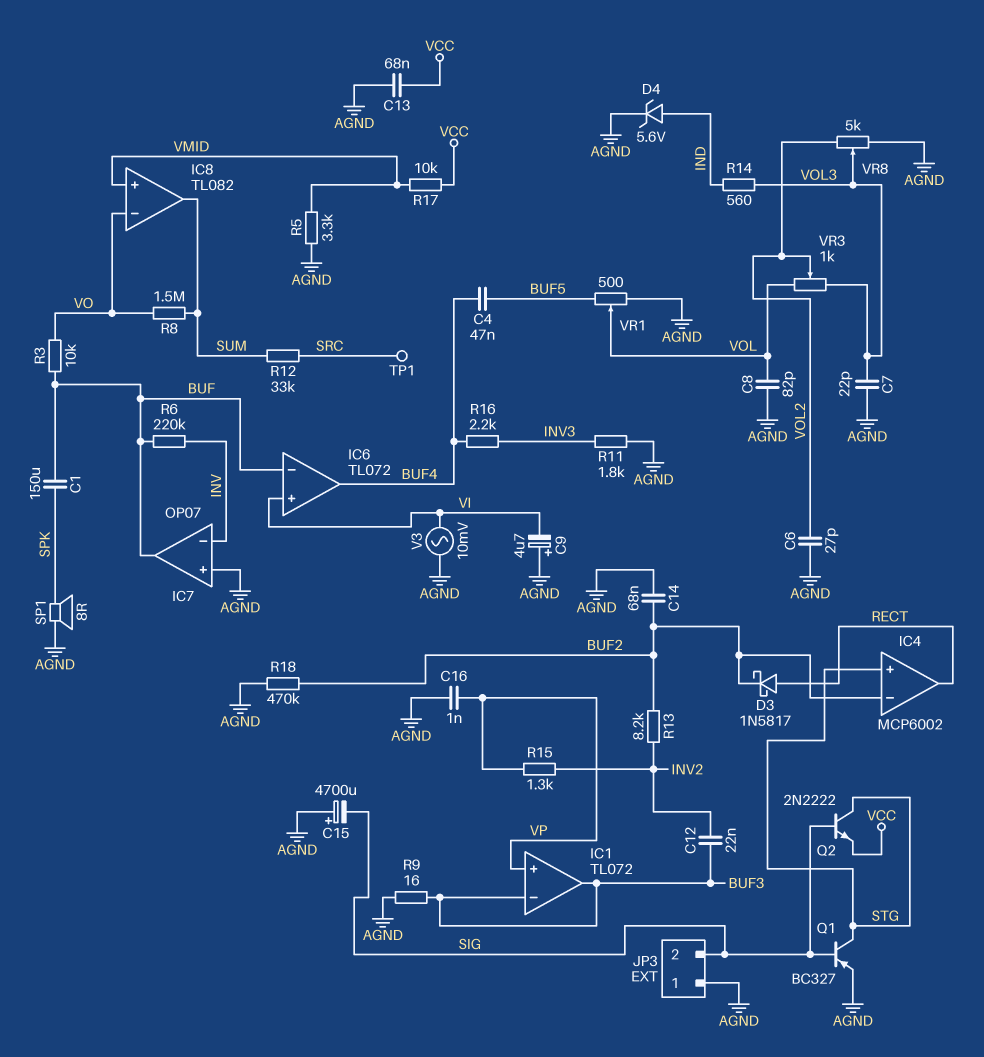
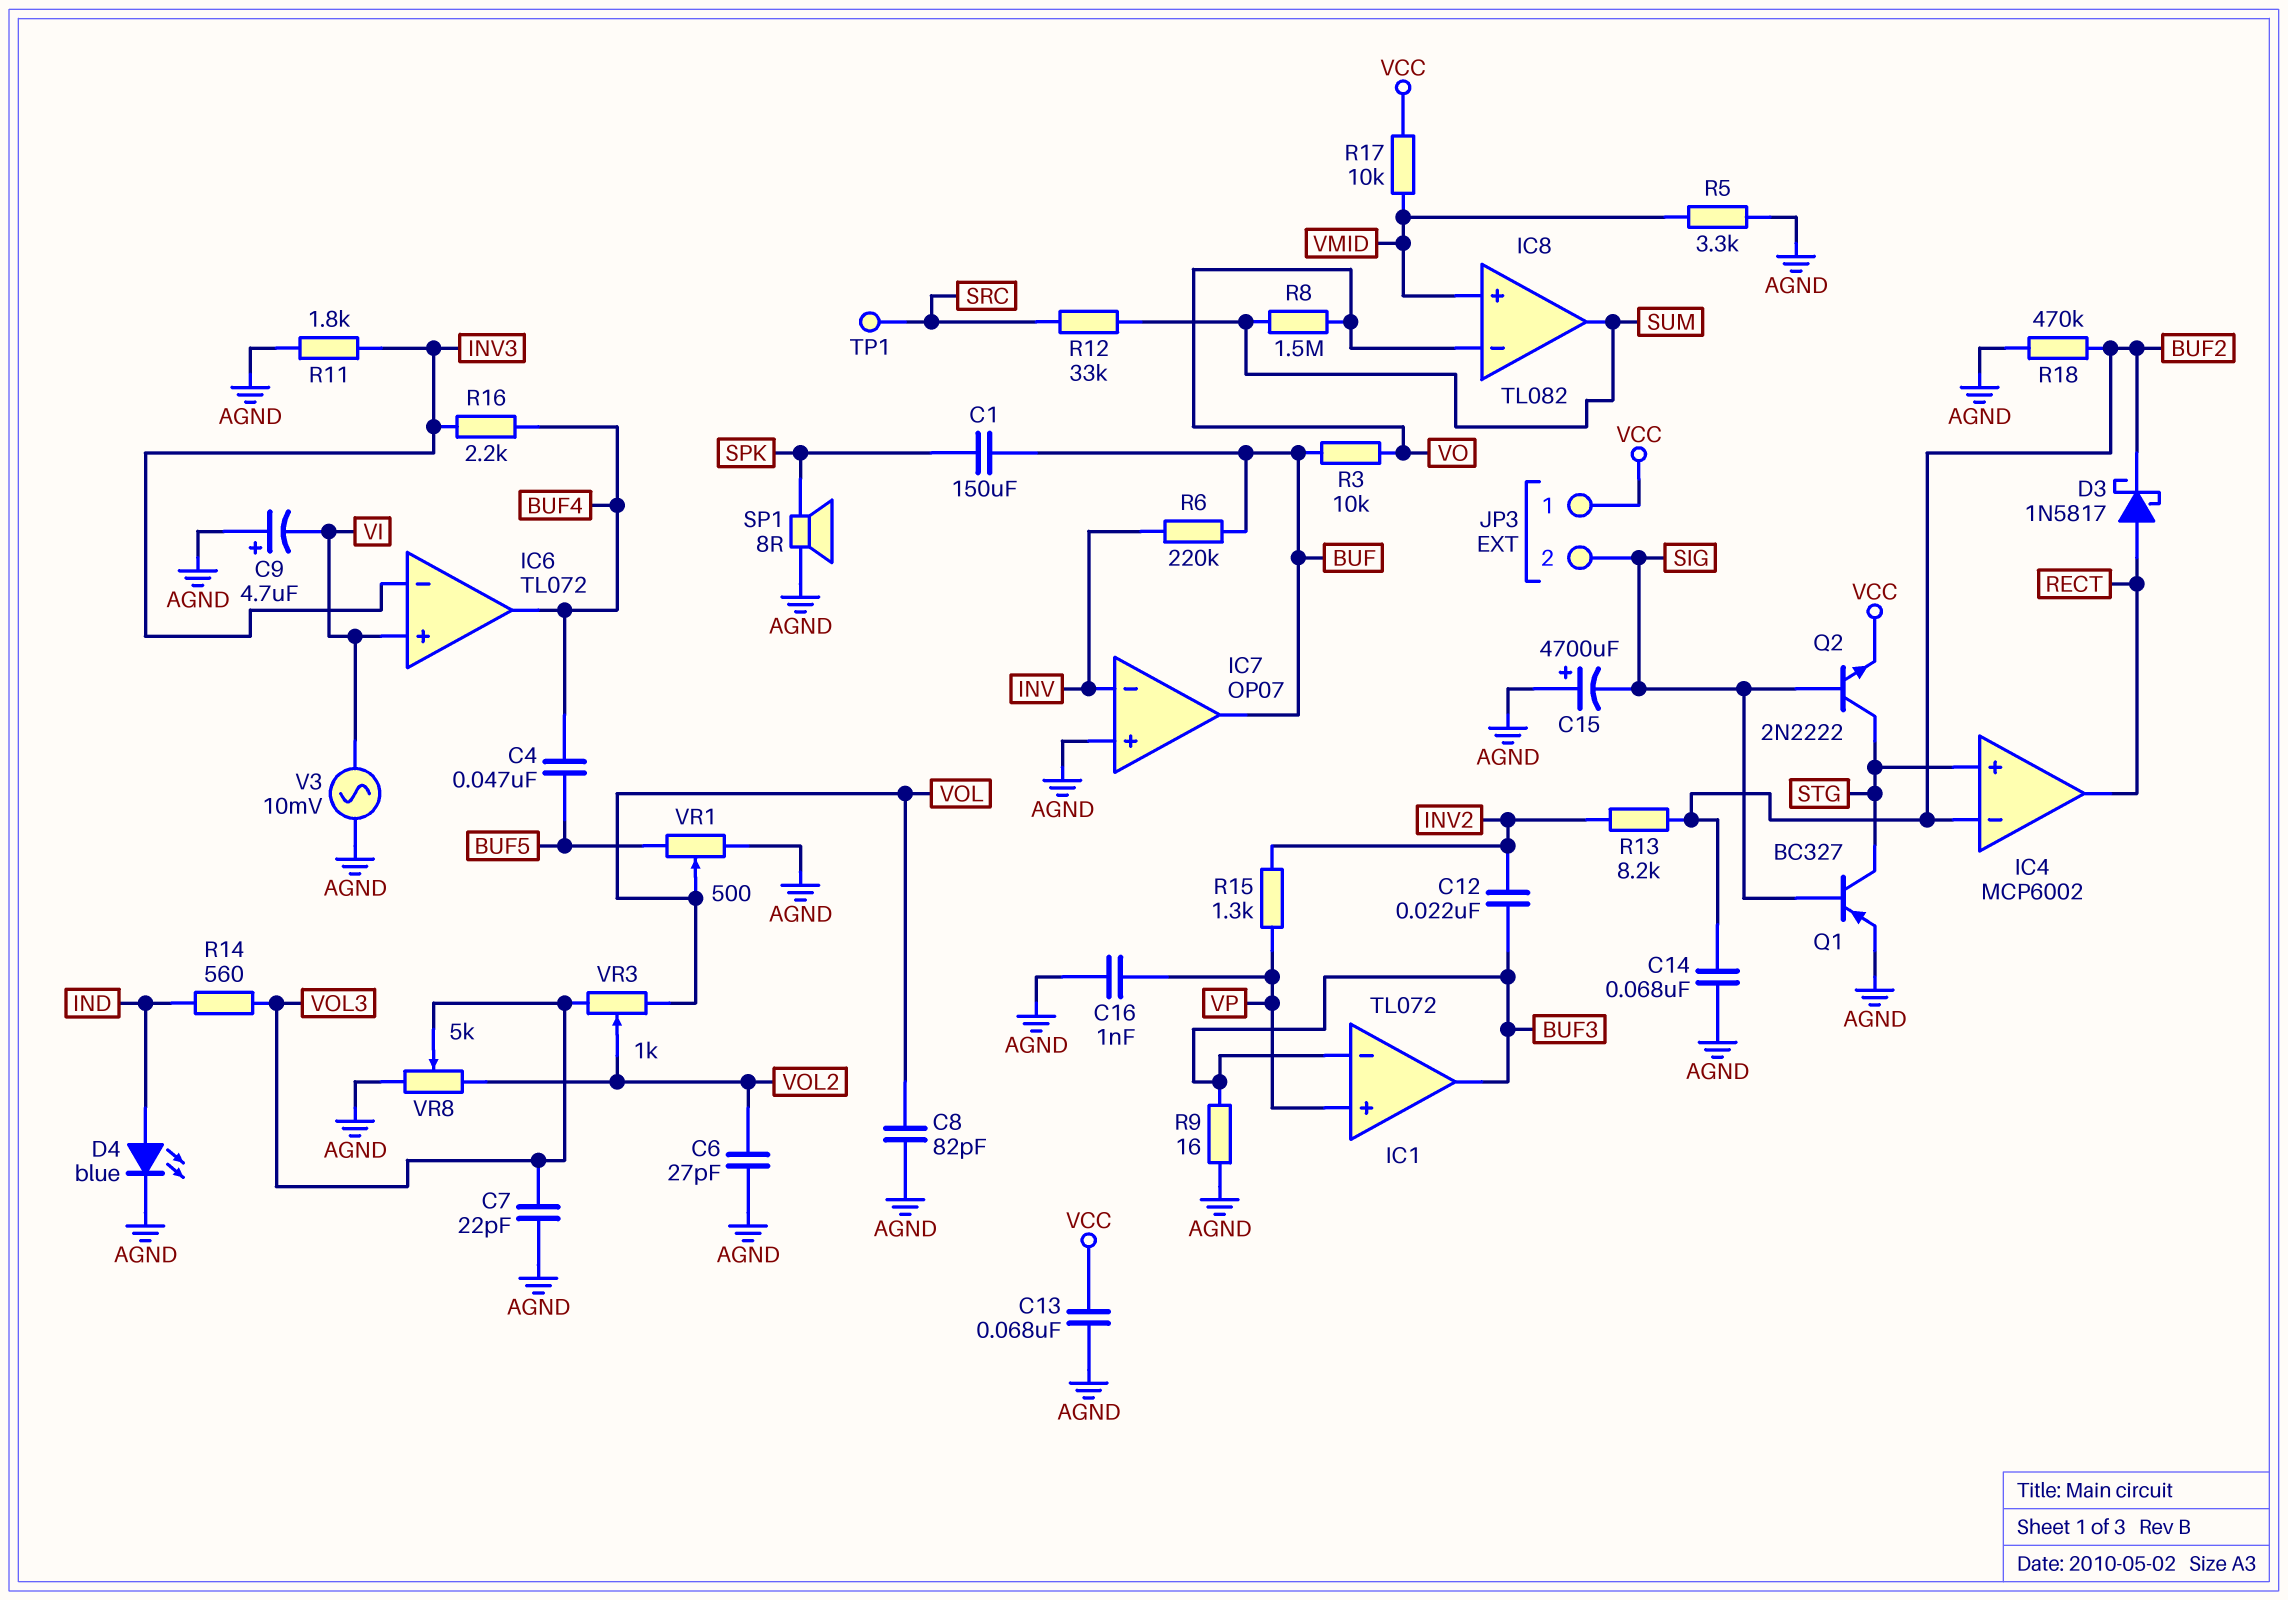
D4: zener 5.6V (A IND, K AGND) -> LED blue (A IND, K AGND)
IC6 pin in-: BUF -> INV3
JP3 pin 1: AGND -> VCC

